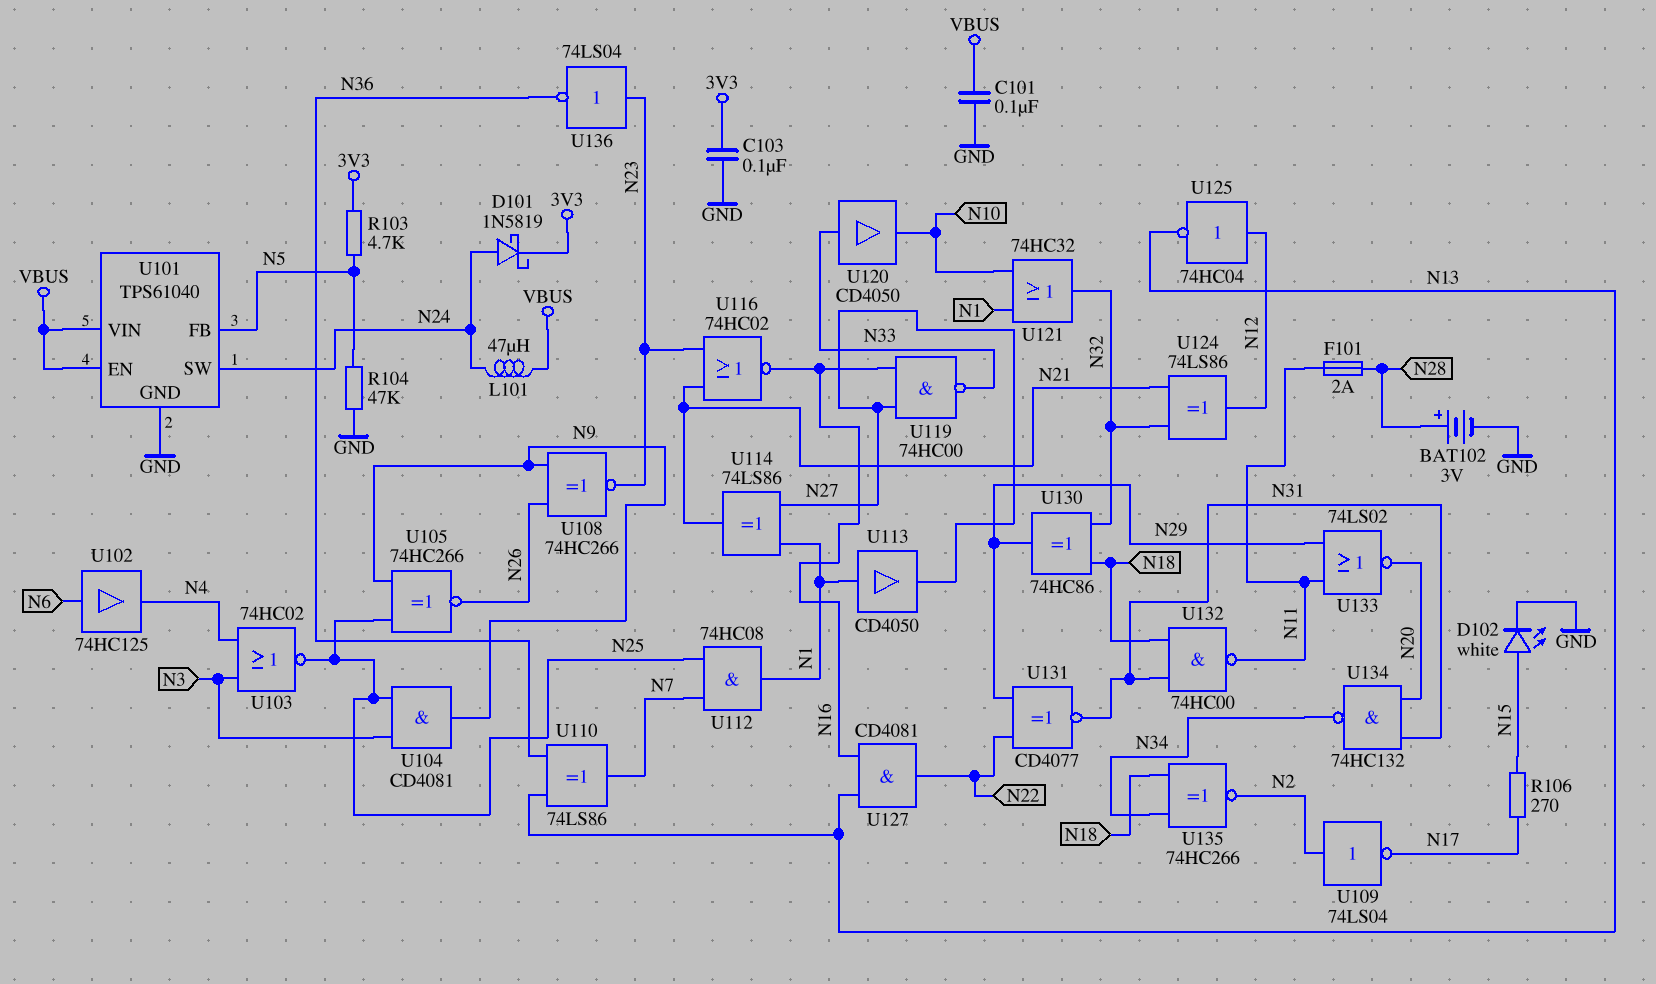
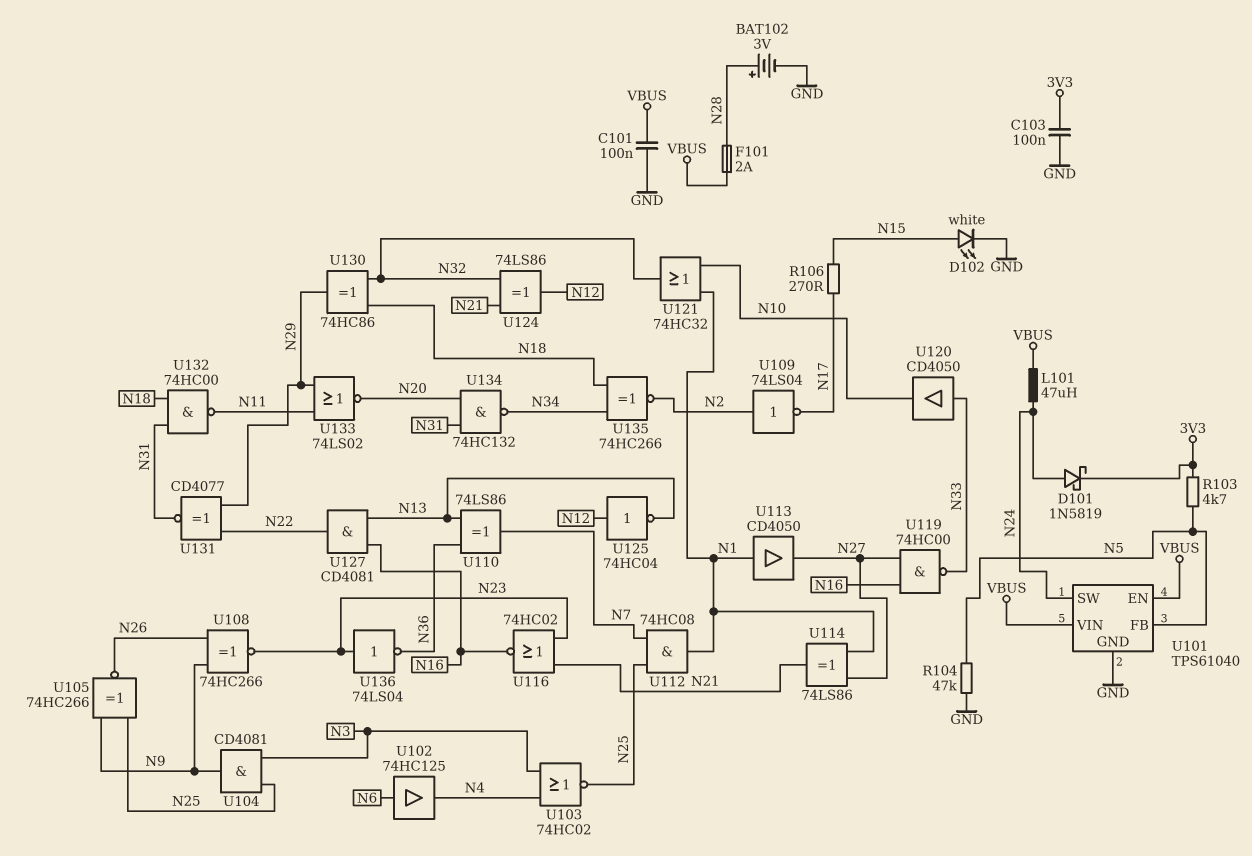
F101: 2A (N11, N28) -> 2A (N28, VBUS)

